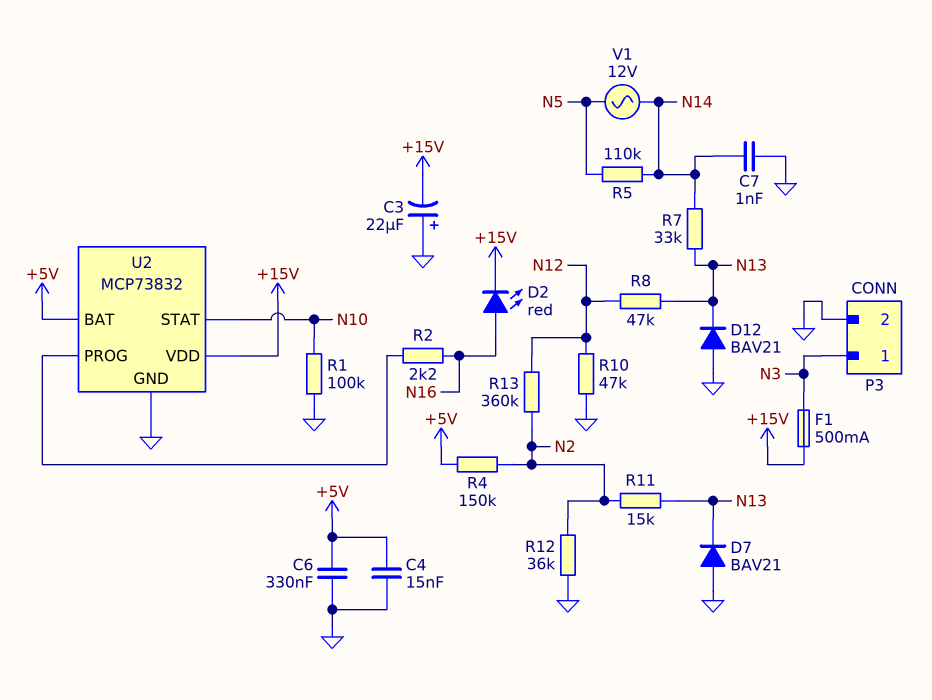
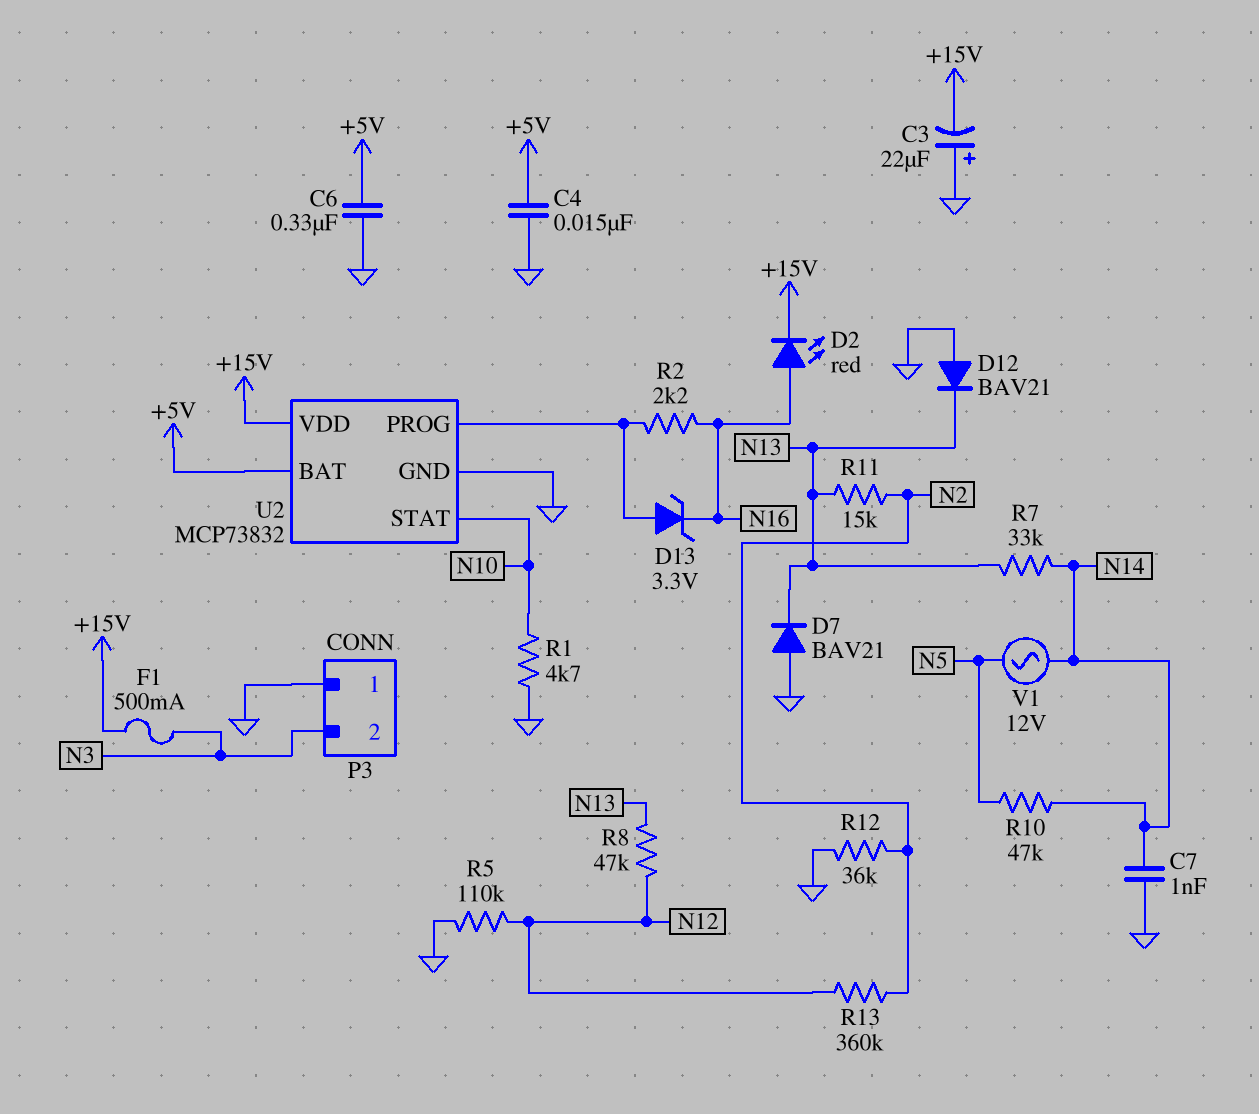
D13: none -> zener 3.3V (A U2/PROG, K N16)
P3 pin 1: N3 -> GND
P3 pin 2: GND -> N3
R1: 100k (GND, N10) -> 4.7k (GND, N10)
R4: 150k (+5V, N2) -> none
R5: 110k (N5, N14) -> 110k (GND, N12)
R10: 47k (GND, N12) -> 47k (N5, N14)

